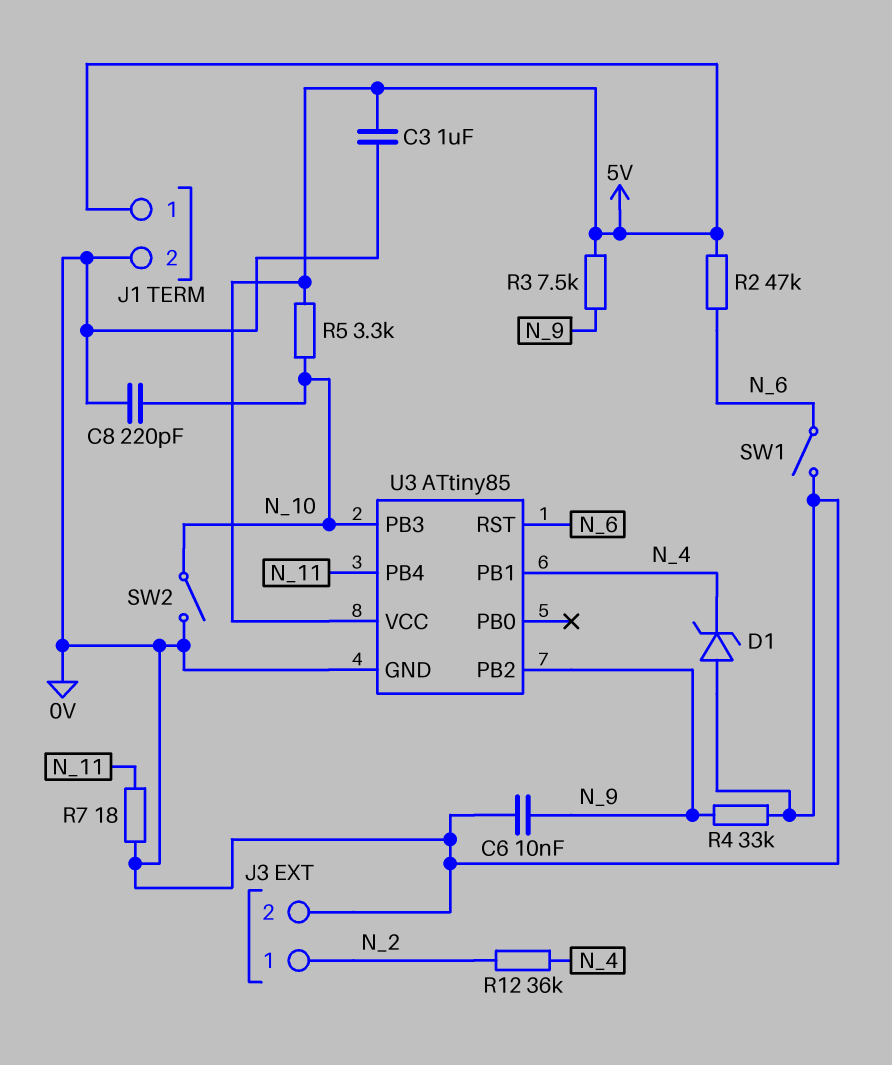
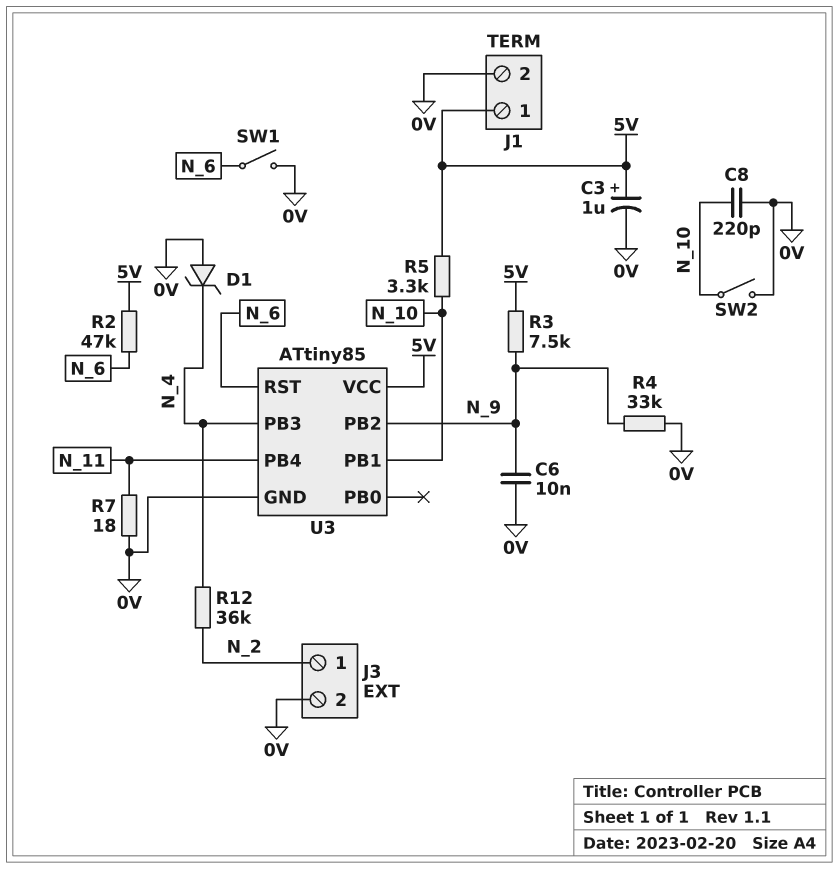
C3: 1uF (0V, 5V) -> 1uF (plus 5V, minus 0V)
U3 pin PB1: N_4 -> N_10
U3 pin PB3: N_10 -> N_4

